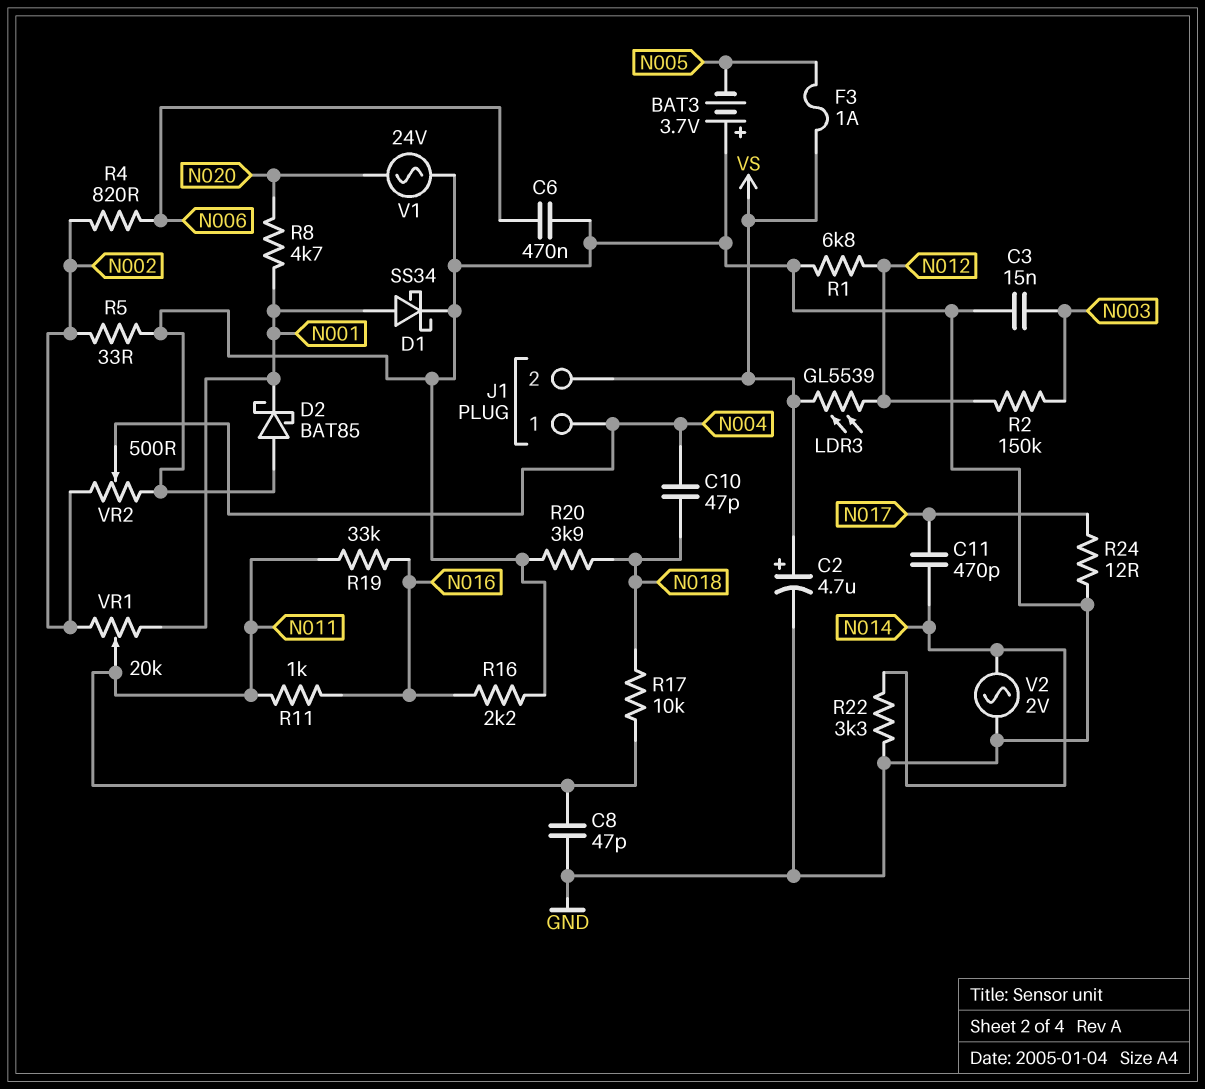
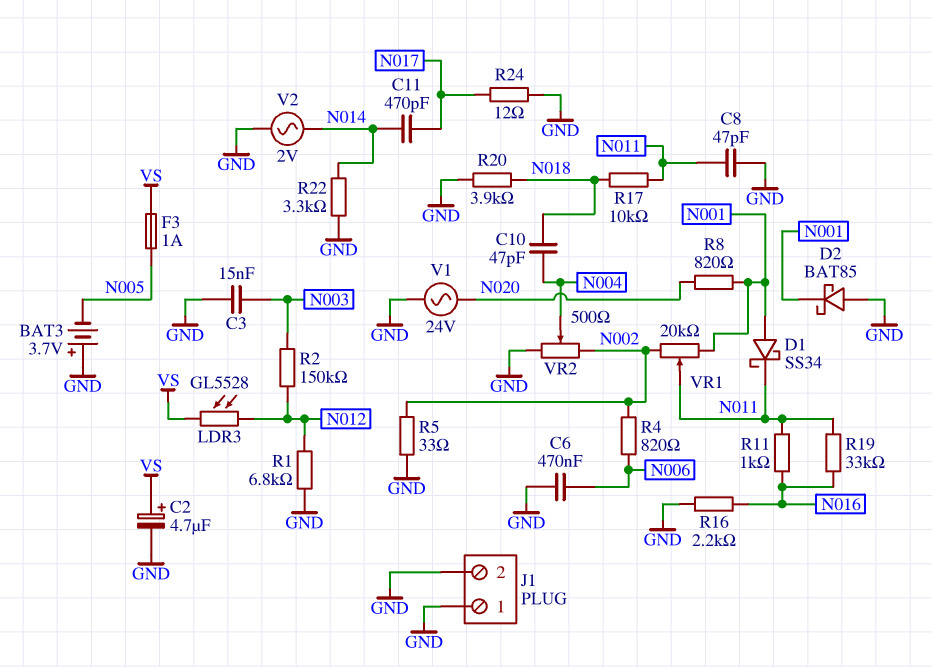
D1: schottky SS34 (A N001, K GND) -> schottky SS34 (A N001, K N011)
J1 pin 1: N004 -> GND
J1 pin 2: VS -> GND
LDR3: GL5539 (N012, VS) -> GL5528 (N012, VS)
R8: 4.7k (N001, N020) -> 820 (N001, N020)

